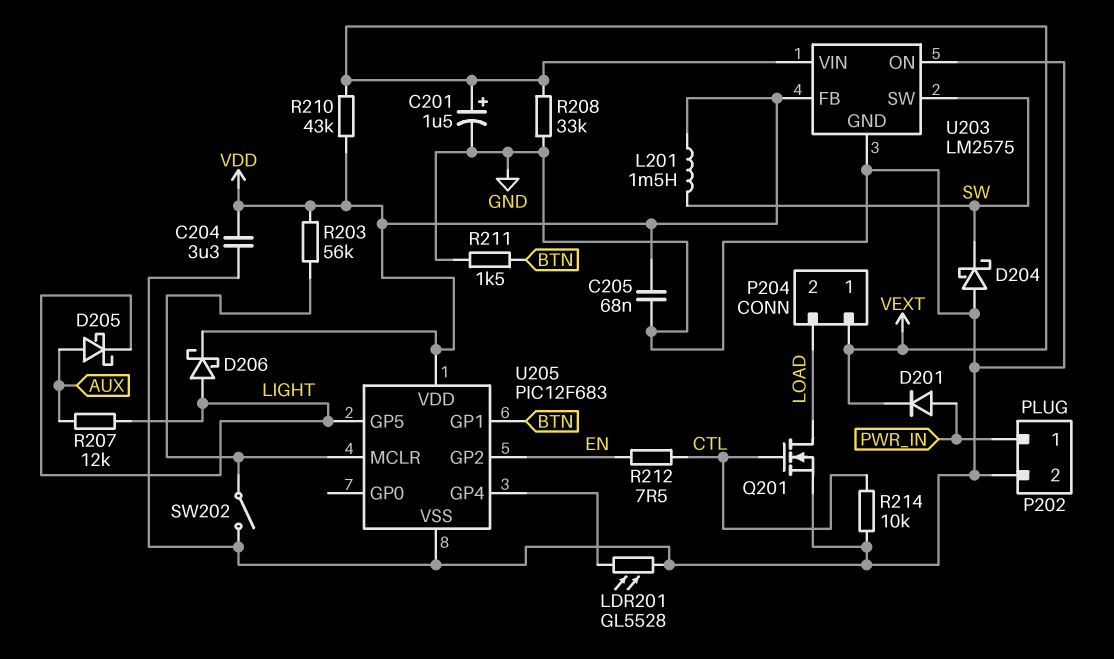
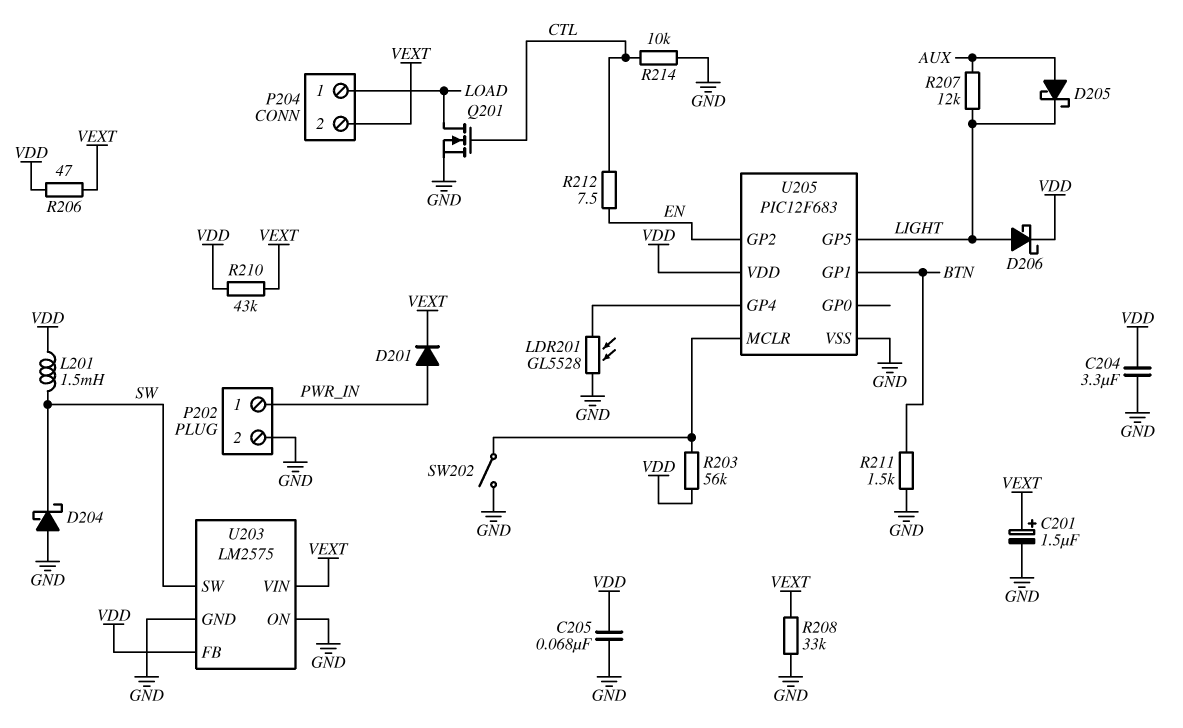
P204 pin 1: VEXT -> LOAD
P204 pin 2: LOAD -> VEXT
R206: none -> 47 (VDD, VEXT)

